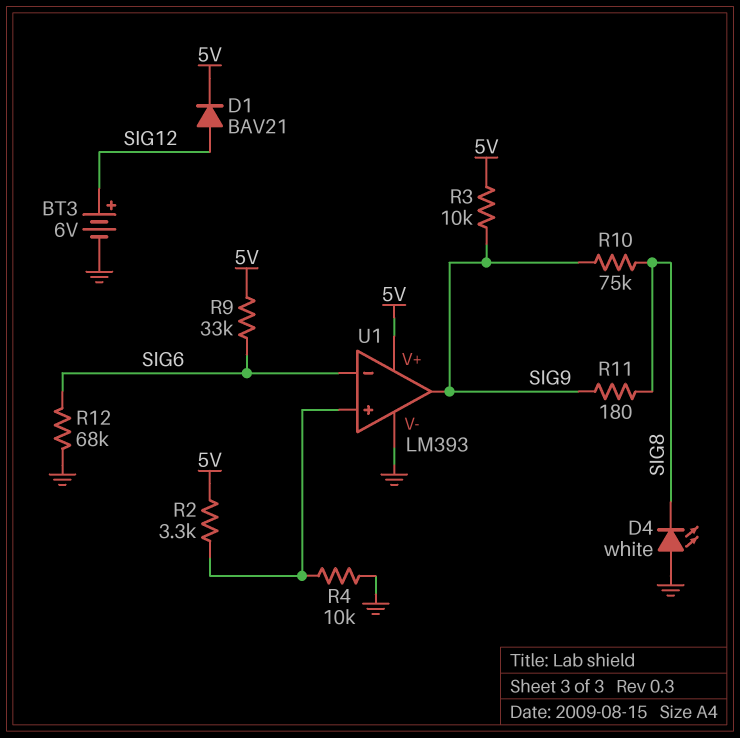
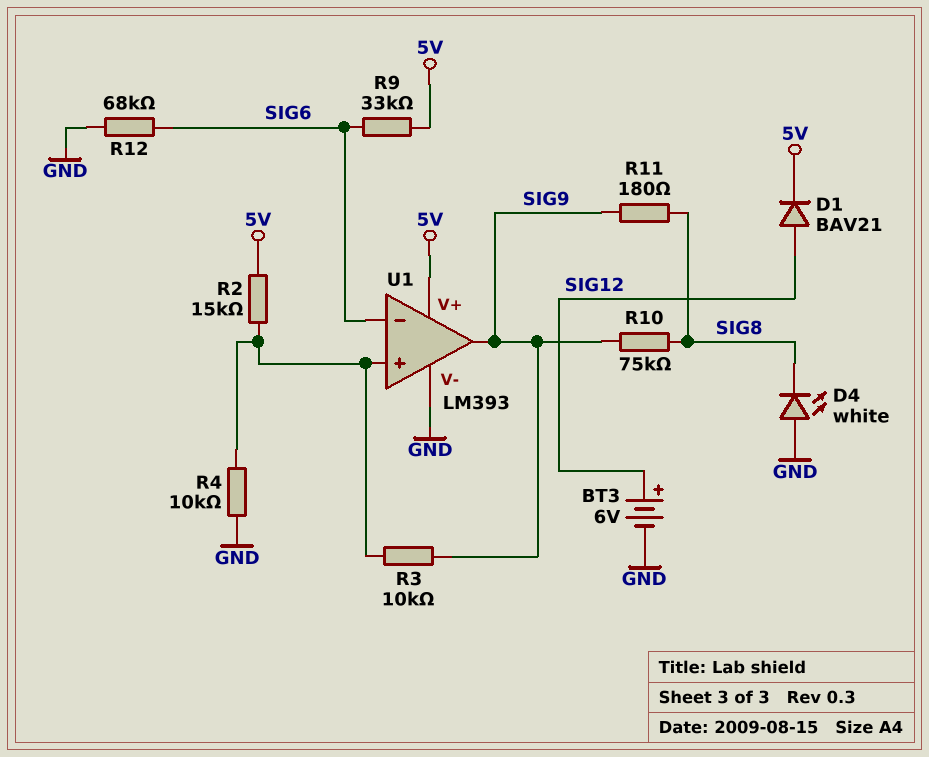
R2: 3.3k (5V, U1/in+) -> 15k (5V, U1/in+)
R3: 10k (5V, SIG9) -> 10k (SIG9, U1/in+)

